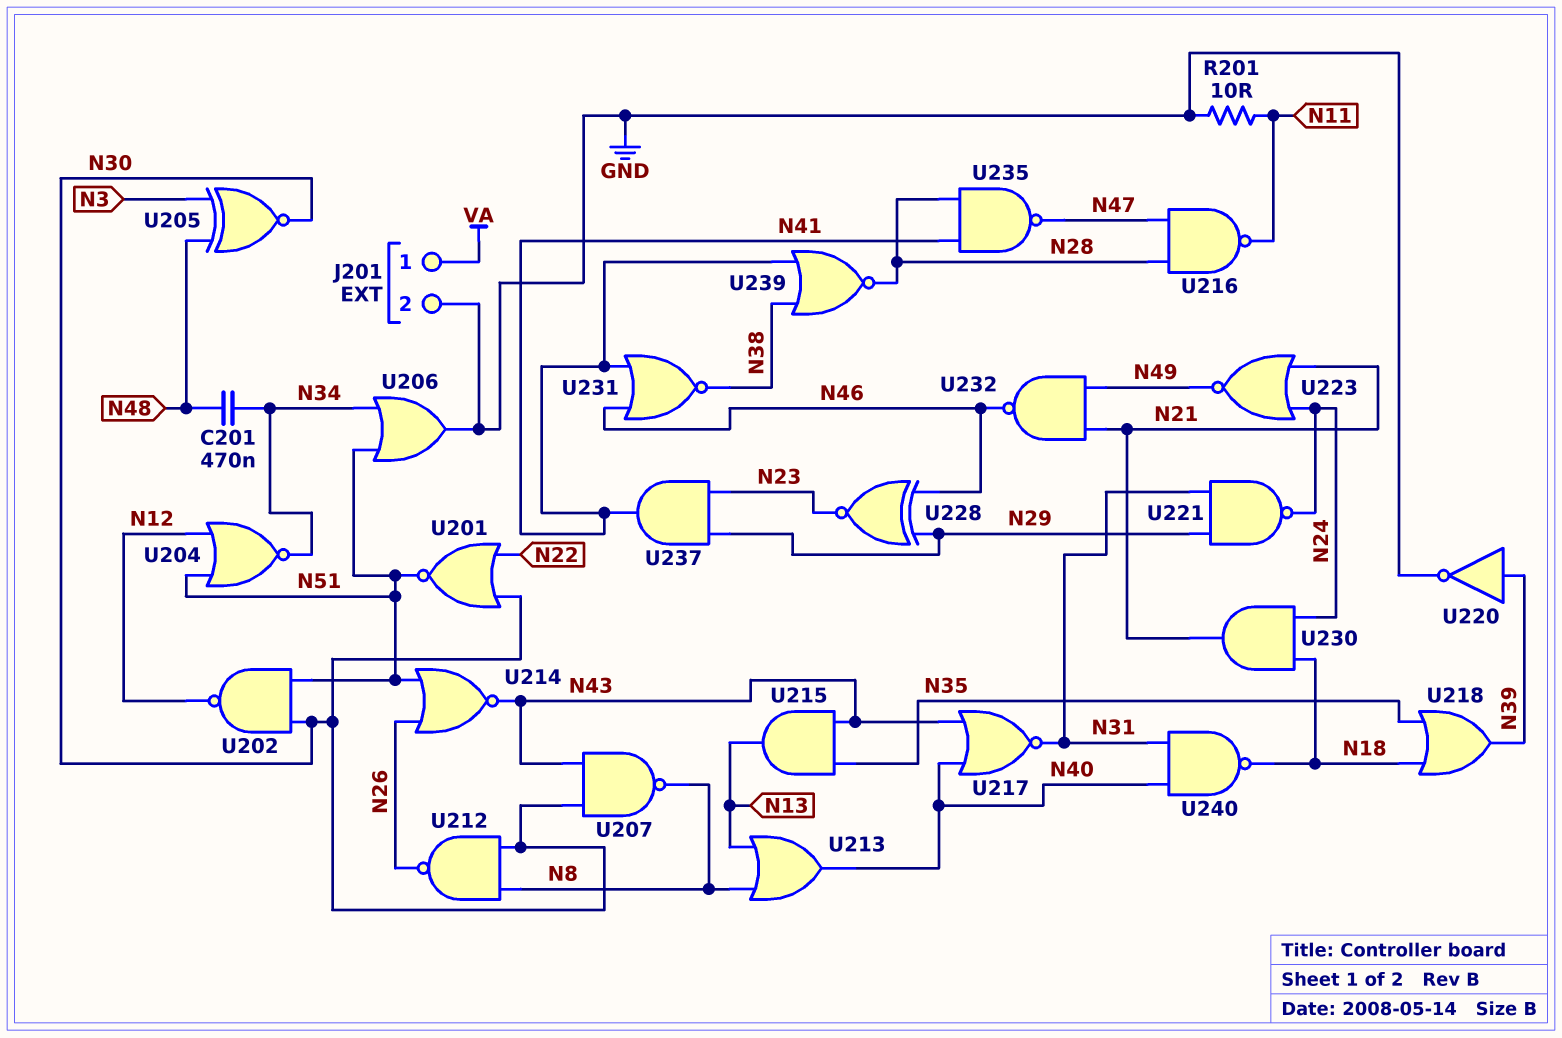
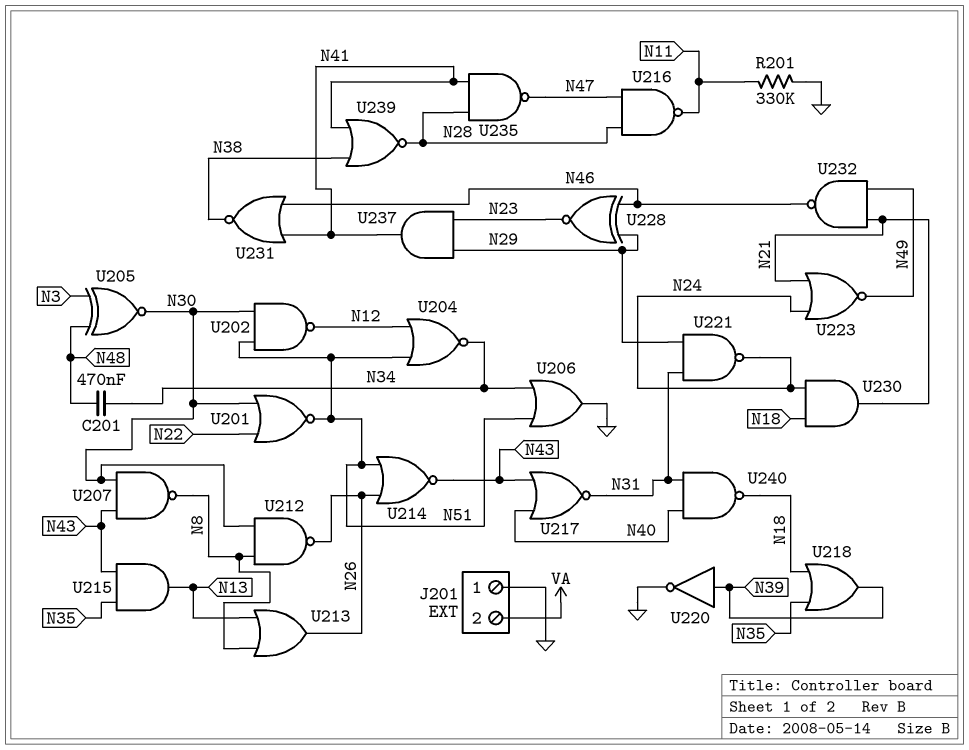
J201 pin 1: VA -> GND
J201 pin 2: GND -> VA
R201: 10 (GND, N11) -> 330k (GND, N11)
U213: OR (in N8, in N13, out N40) -> OR (in N8, in N13, out N26)

